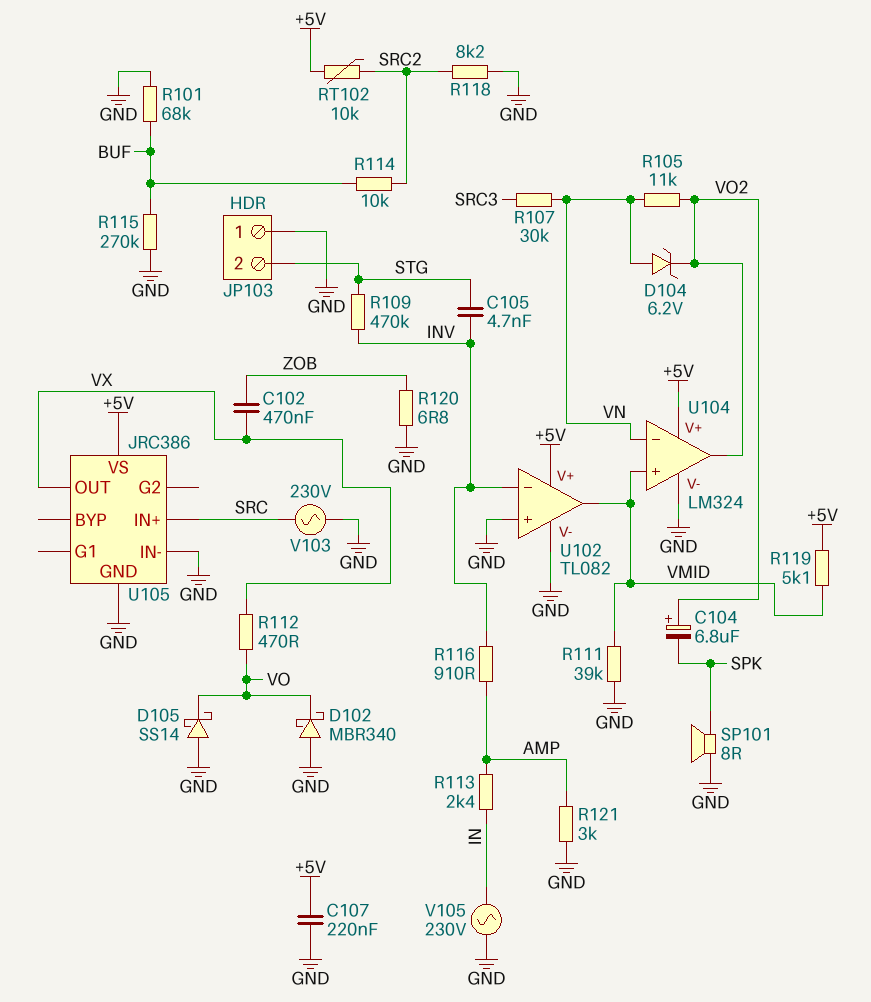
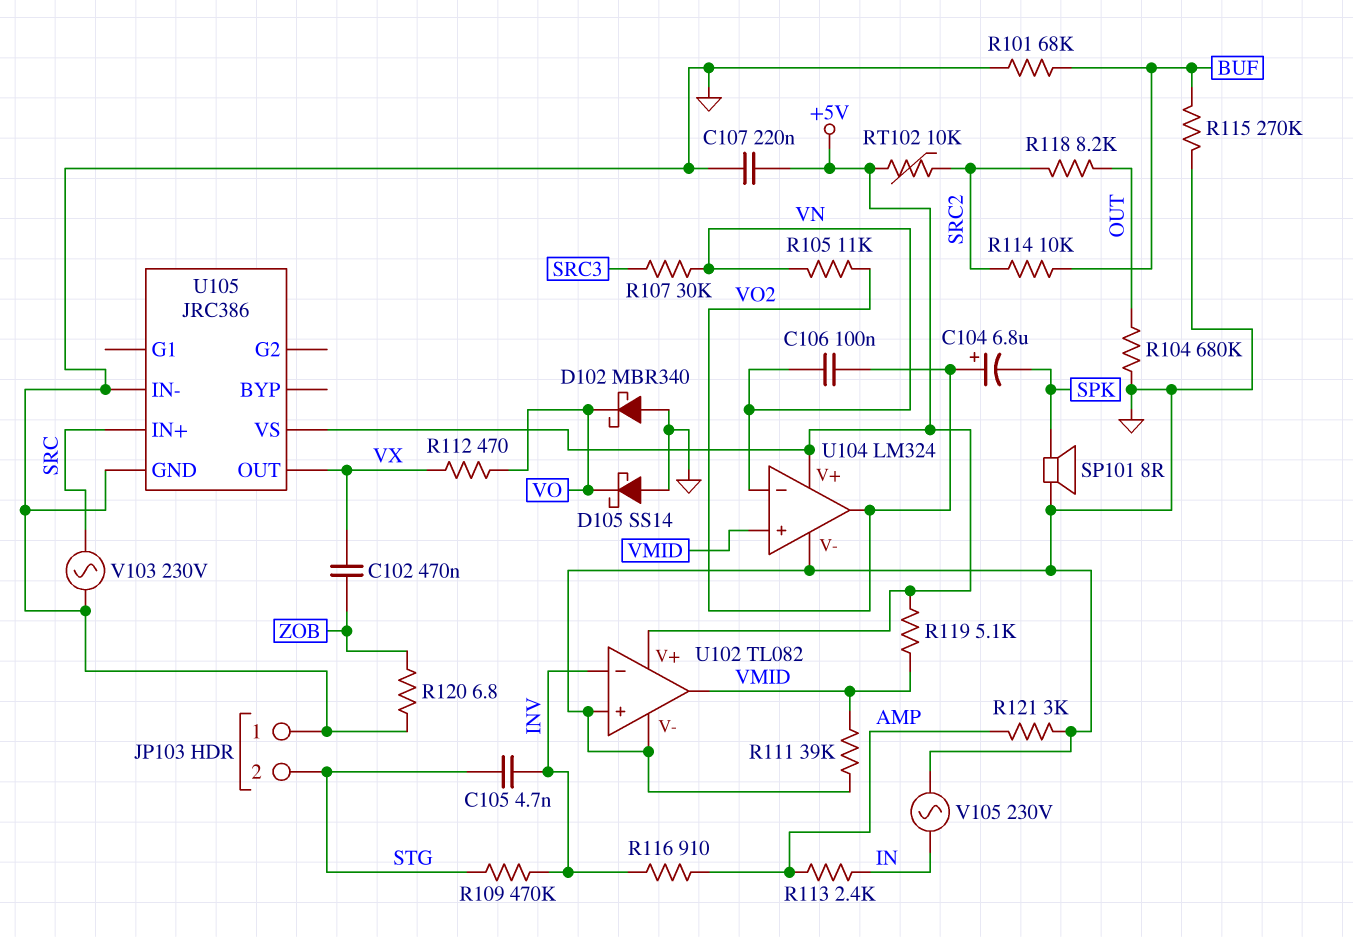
C106: none -> 100nF (VN, VO2)
D104: zener 6.2V (A VN, K VO2) -> none
R104: none -> 680k (GND, OUT)
R118: 8.2k (GND, SRC2) -> 8.2k (OUT, SRC2)

